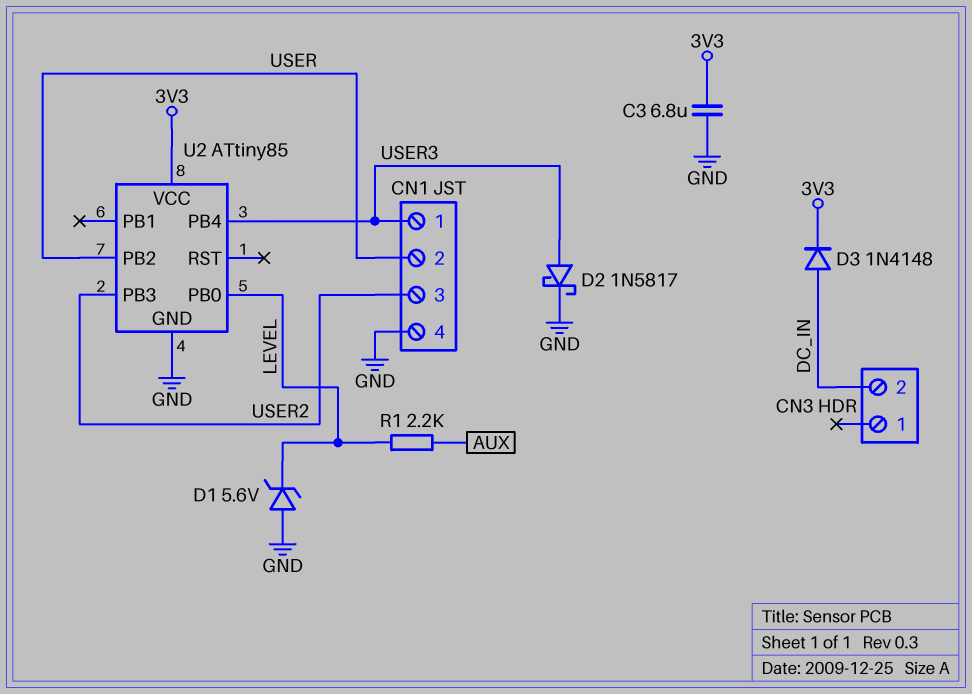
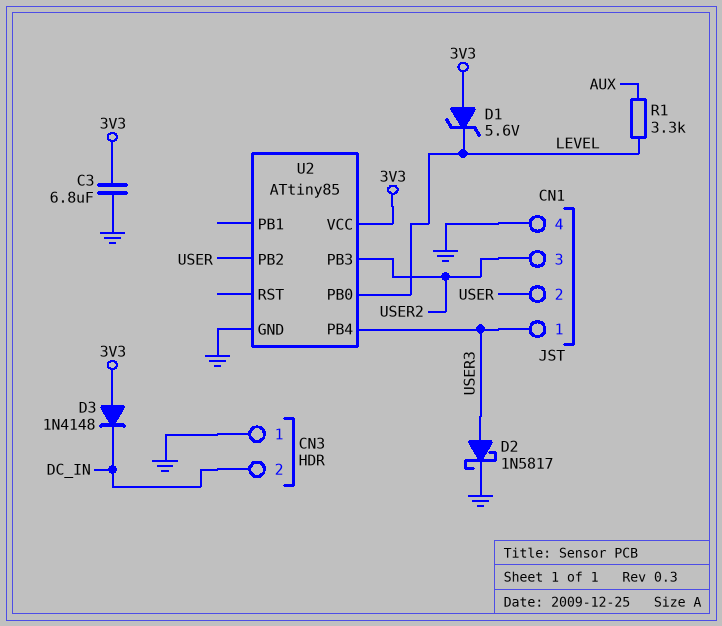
CN3 pin 1: none -> GND
D1: zener 5.6V (A GND, K LEVEL) -> zener 5.6V (A 3V3, K LEVEL)
D3: diode 1N4148 (A DC_IN, K 3V3) -> diode 1N4148 (A 3V3, K DC_IN)
R1: 2.2k (AUX, LEVEL) -> 3.3k (AUX, LEVEL)

